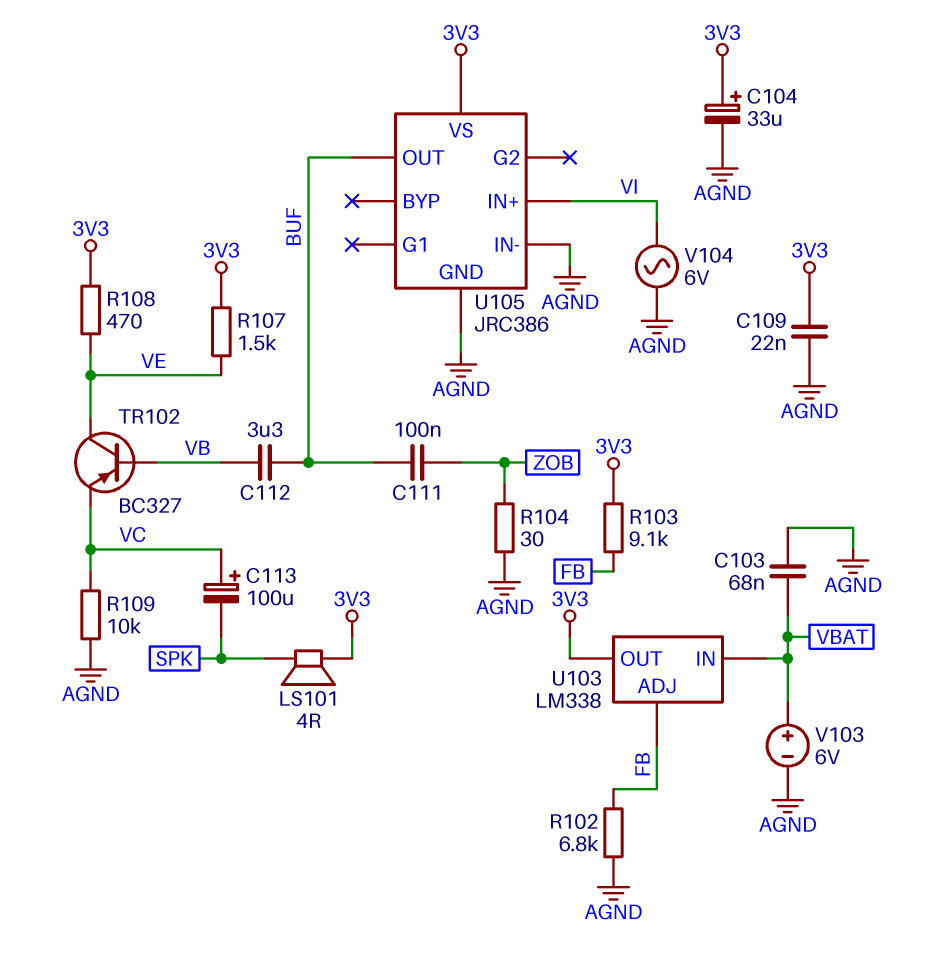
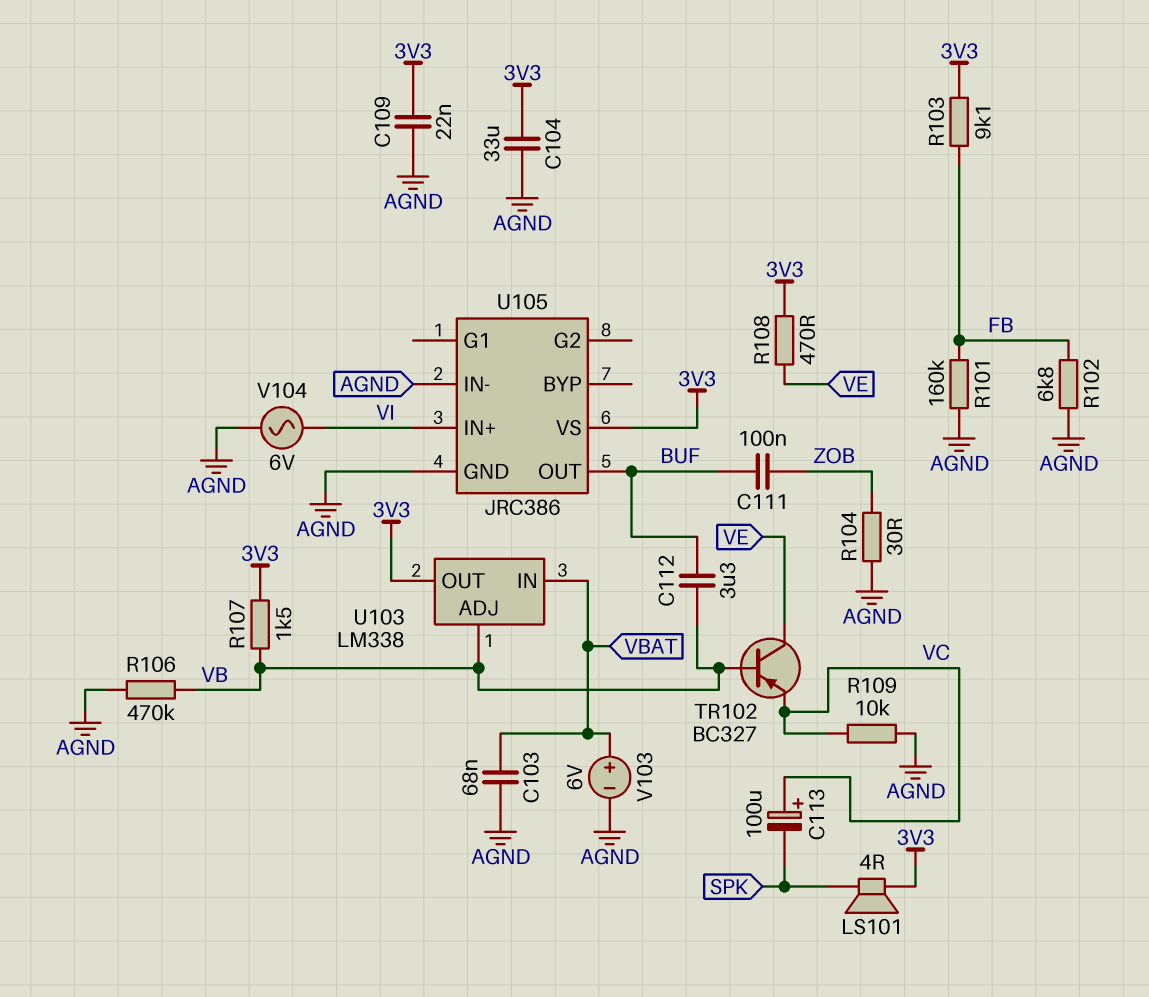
C104: 33uF (plus 3V3, minus AGND) -> 33uF (3V3, AGND)
R101: none -> 160k (AGND, FB)
R106: none -> 470k (AGND, VB)
R107: 1.5k (3V3, VE) -> 1.5k (3V3, VB)
U103 pin ADJ: FB -> VB

